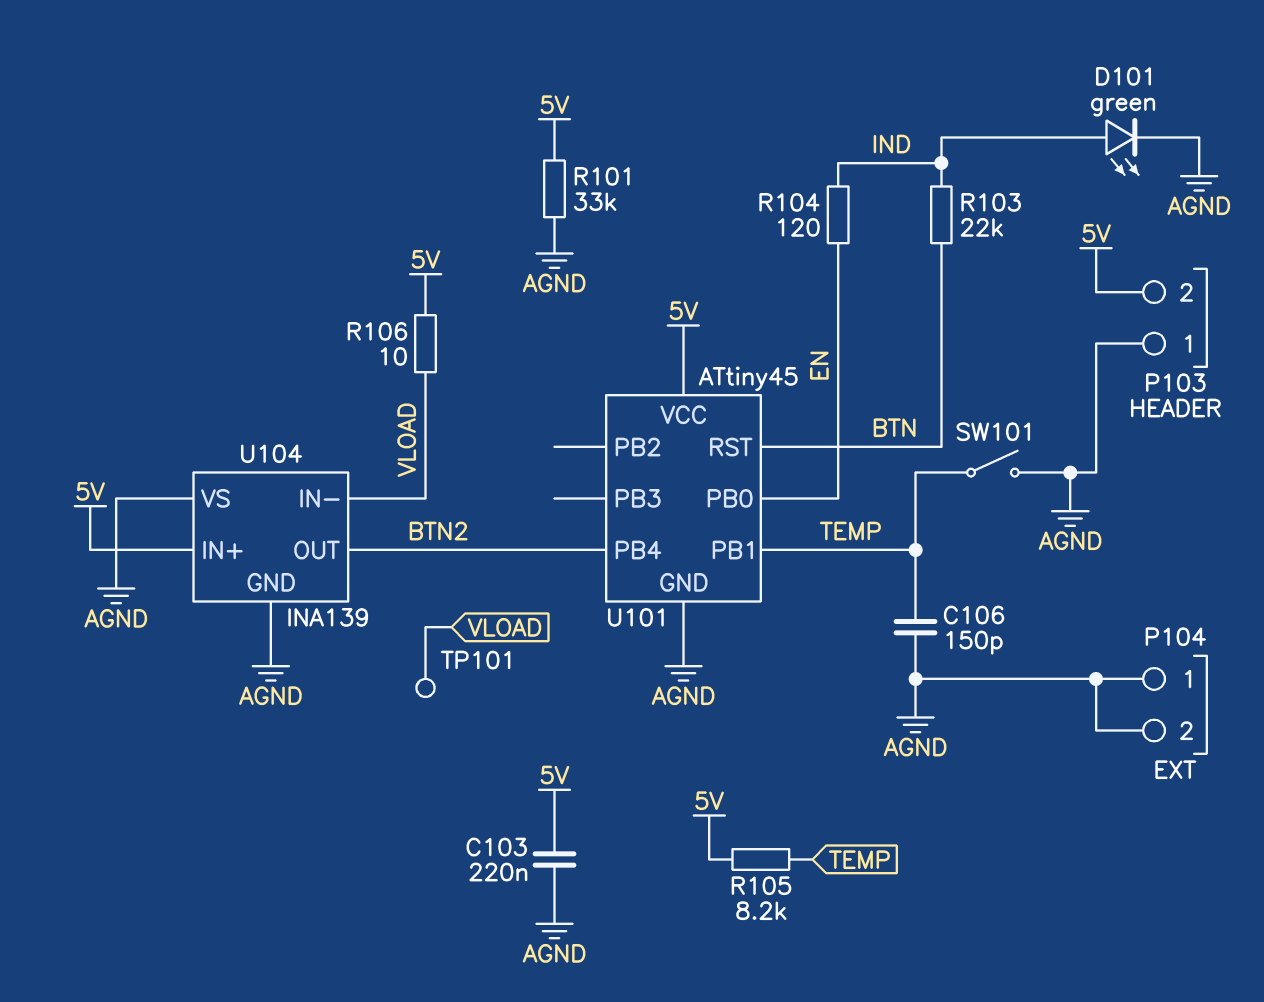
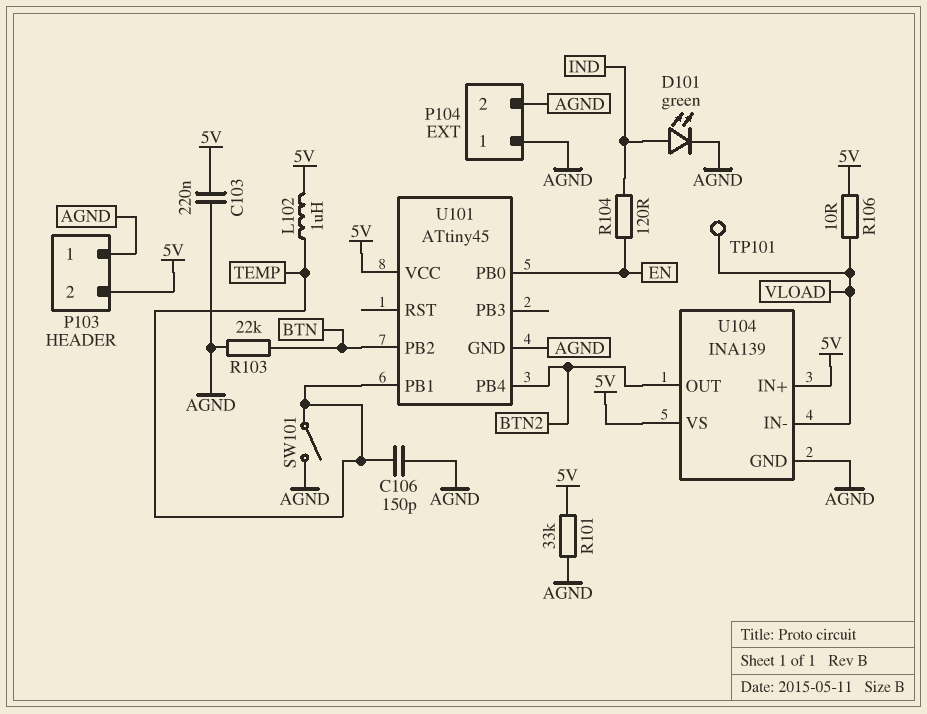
L102: none -> 1uH (5V, TEMP)
R103: 22k (BTN, IND) -> 22k (AGND, BTN)
R105: 8.2k (5V, TEMP) -> none
U101 pin PB2: none -> BTN
U101 pin RST: BTN -> none
U104 pin VS: AGND -> 5V

